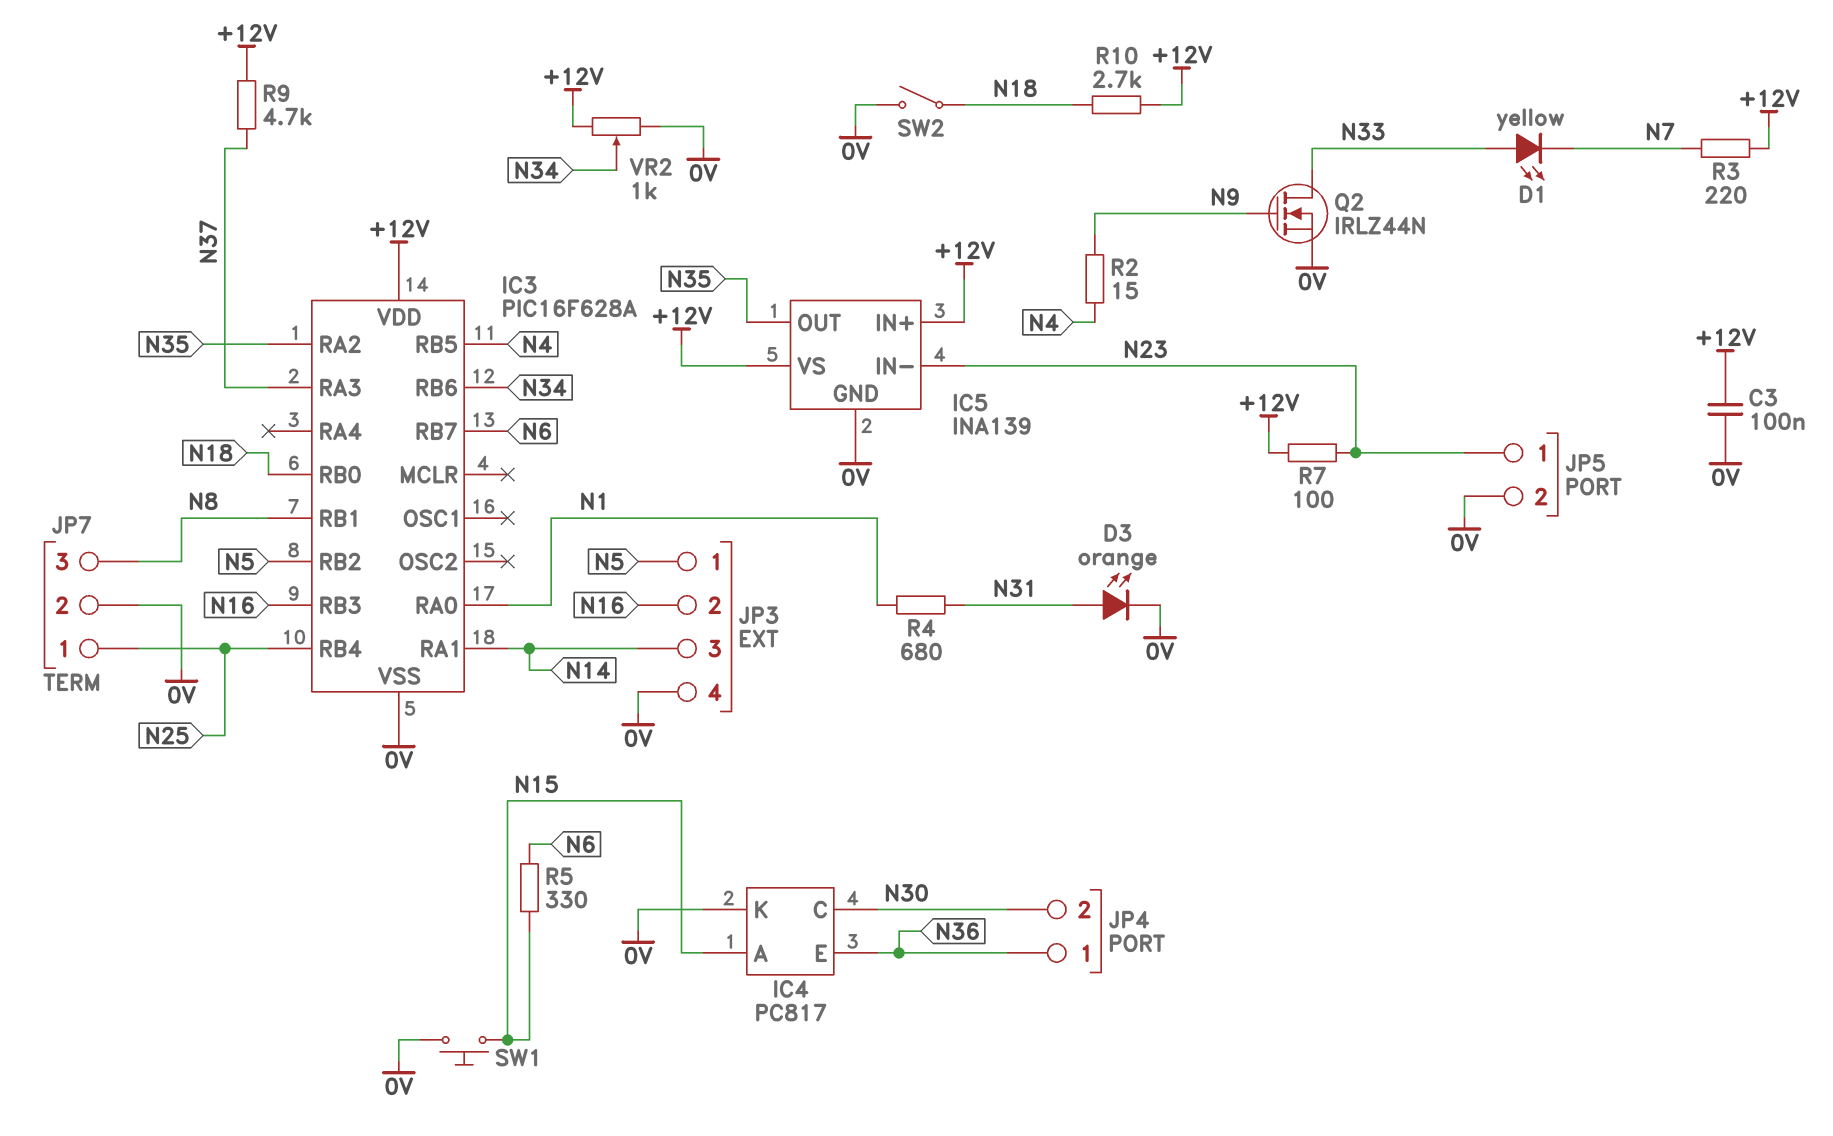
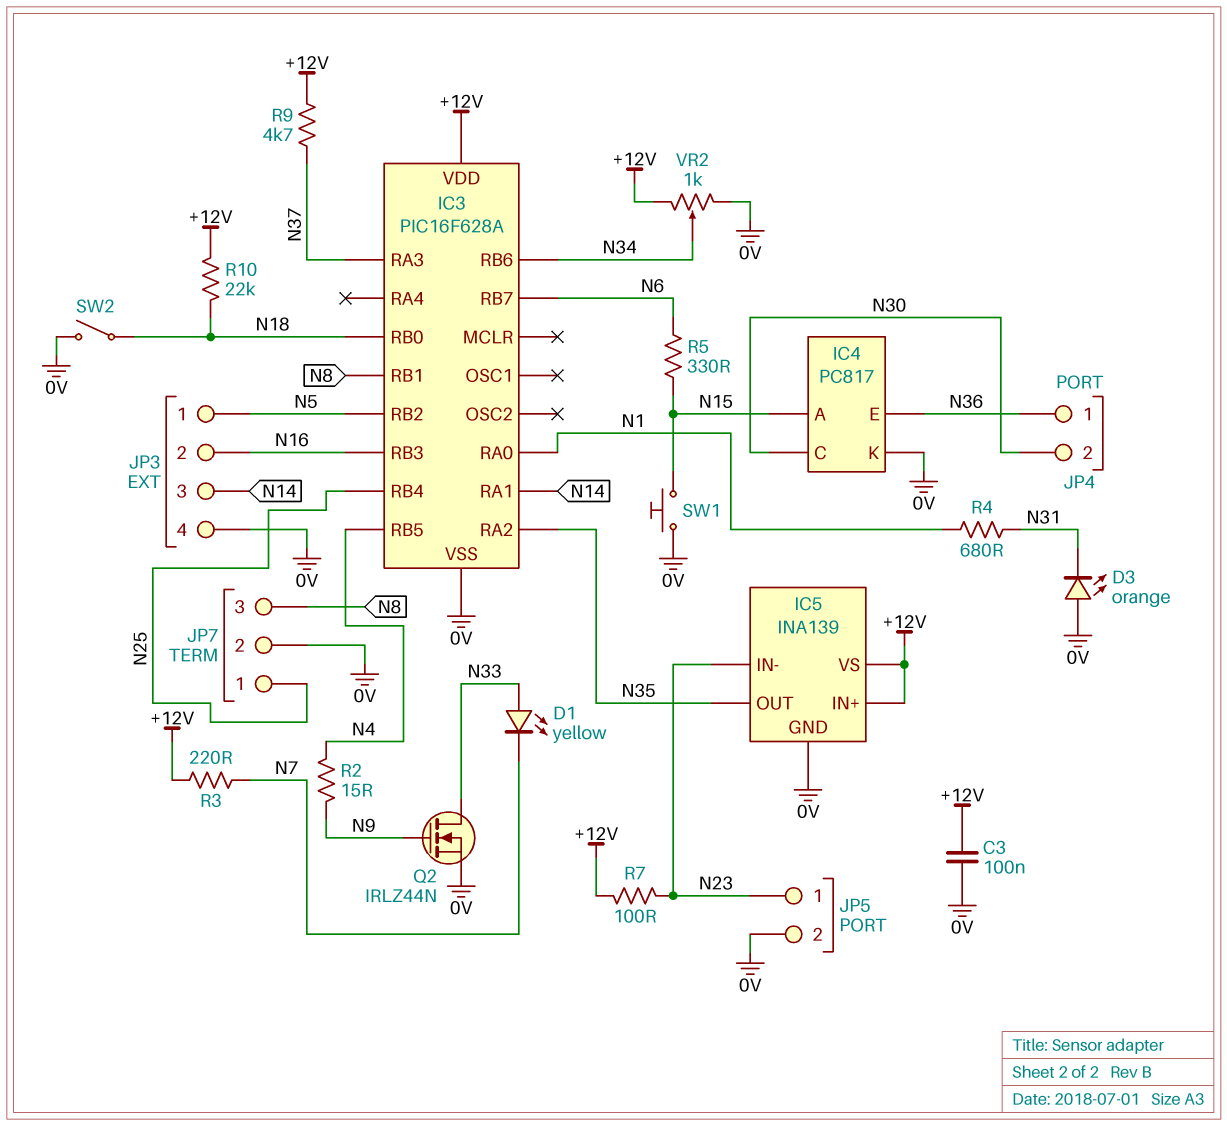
D3: LED orange (A N31, K 0V) -> LED orange (A 0V, K N31)
R10: 2.7k (+12V, N18) -> 22k (+12V, N18)

